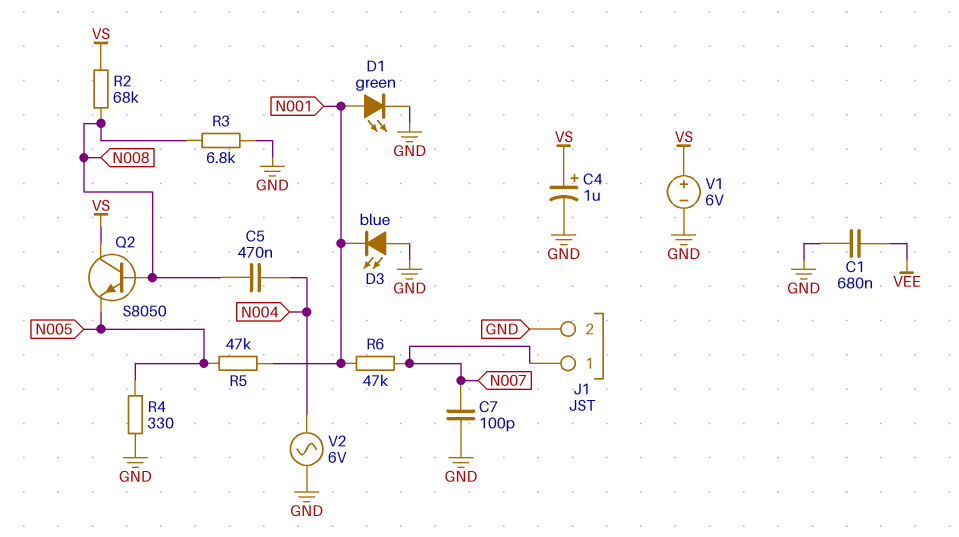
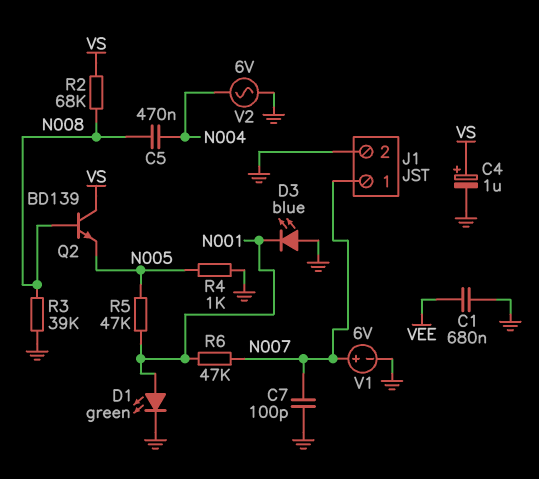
Q2: NPN S8050 (B N008, C VS, E N005) -> NPN BD139 (B N008, C VS, E N005)
R3: 6.8k (GND, N008) -> 39k (GND, N008)
R4: 330 (GND, N005) -> 1k (GND, N005)
V1: 6V (plus VS, minus GND) -> 6V (plus N007, minus GND)

